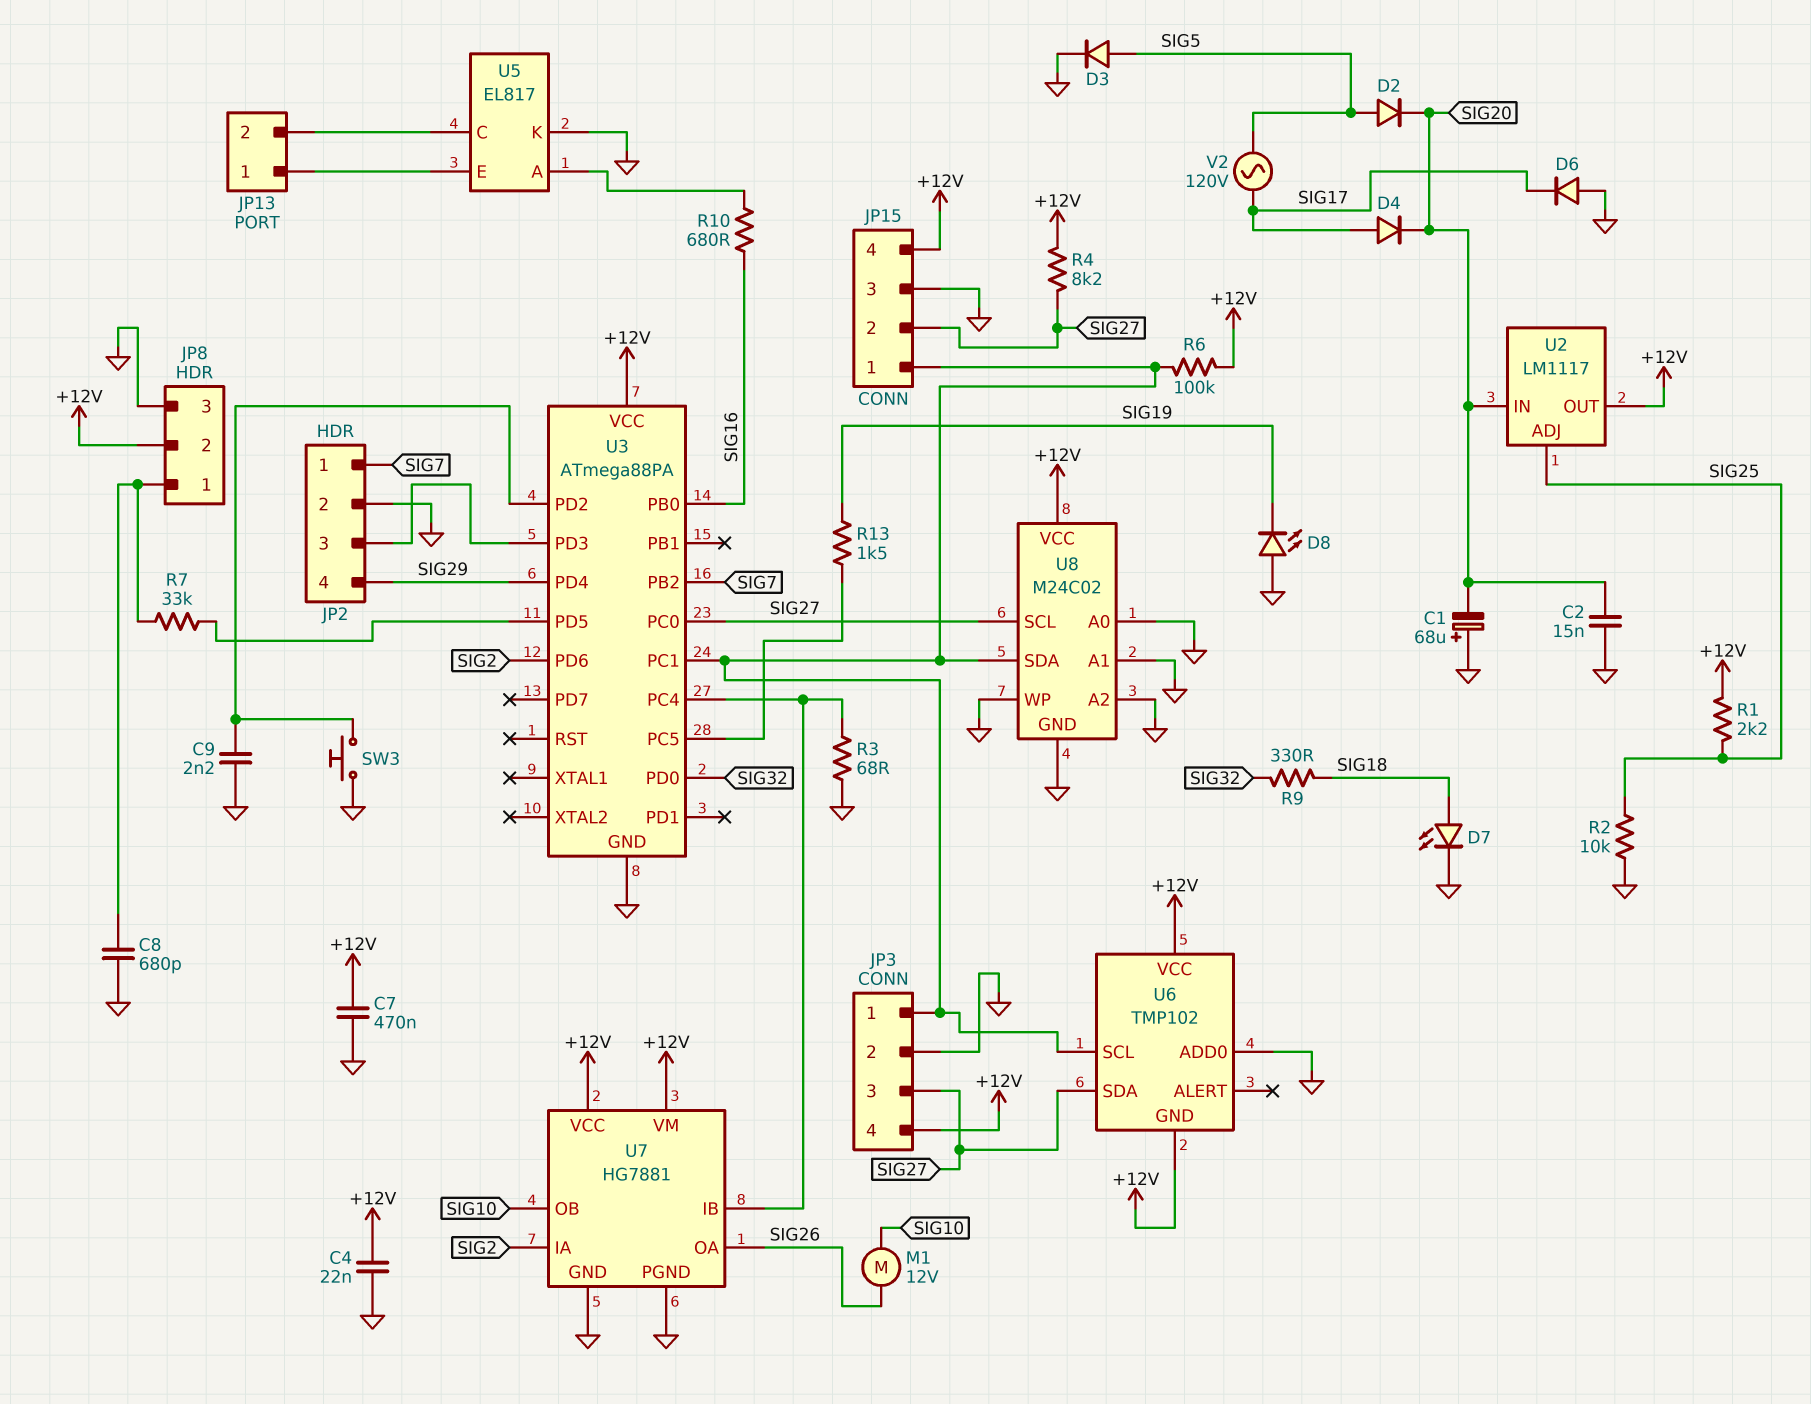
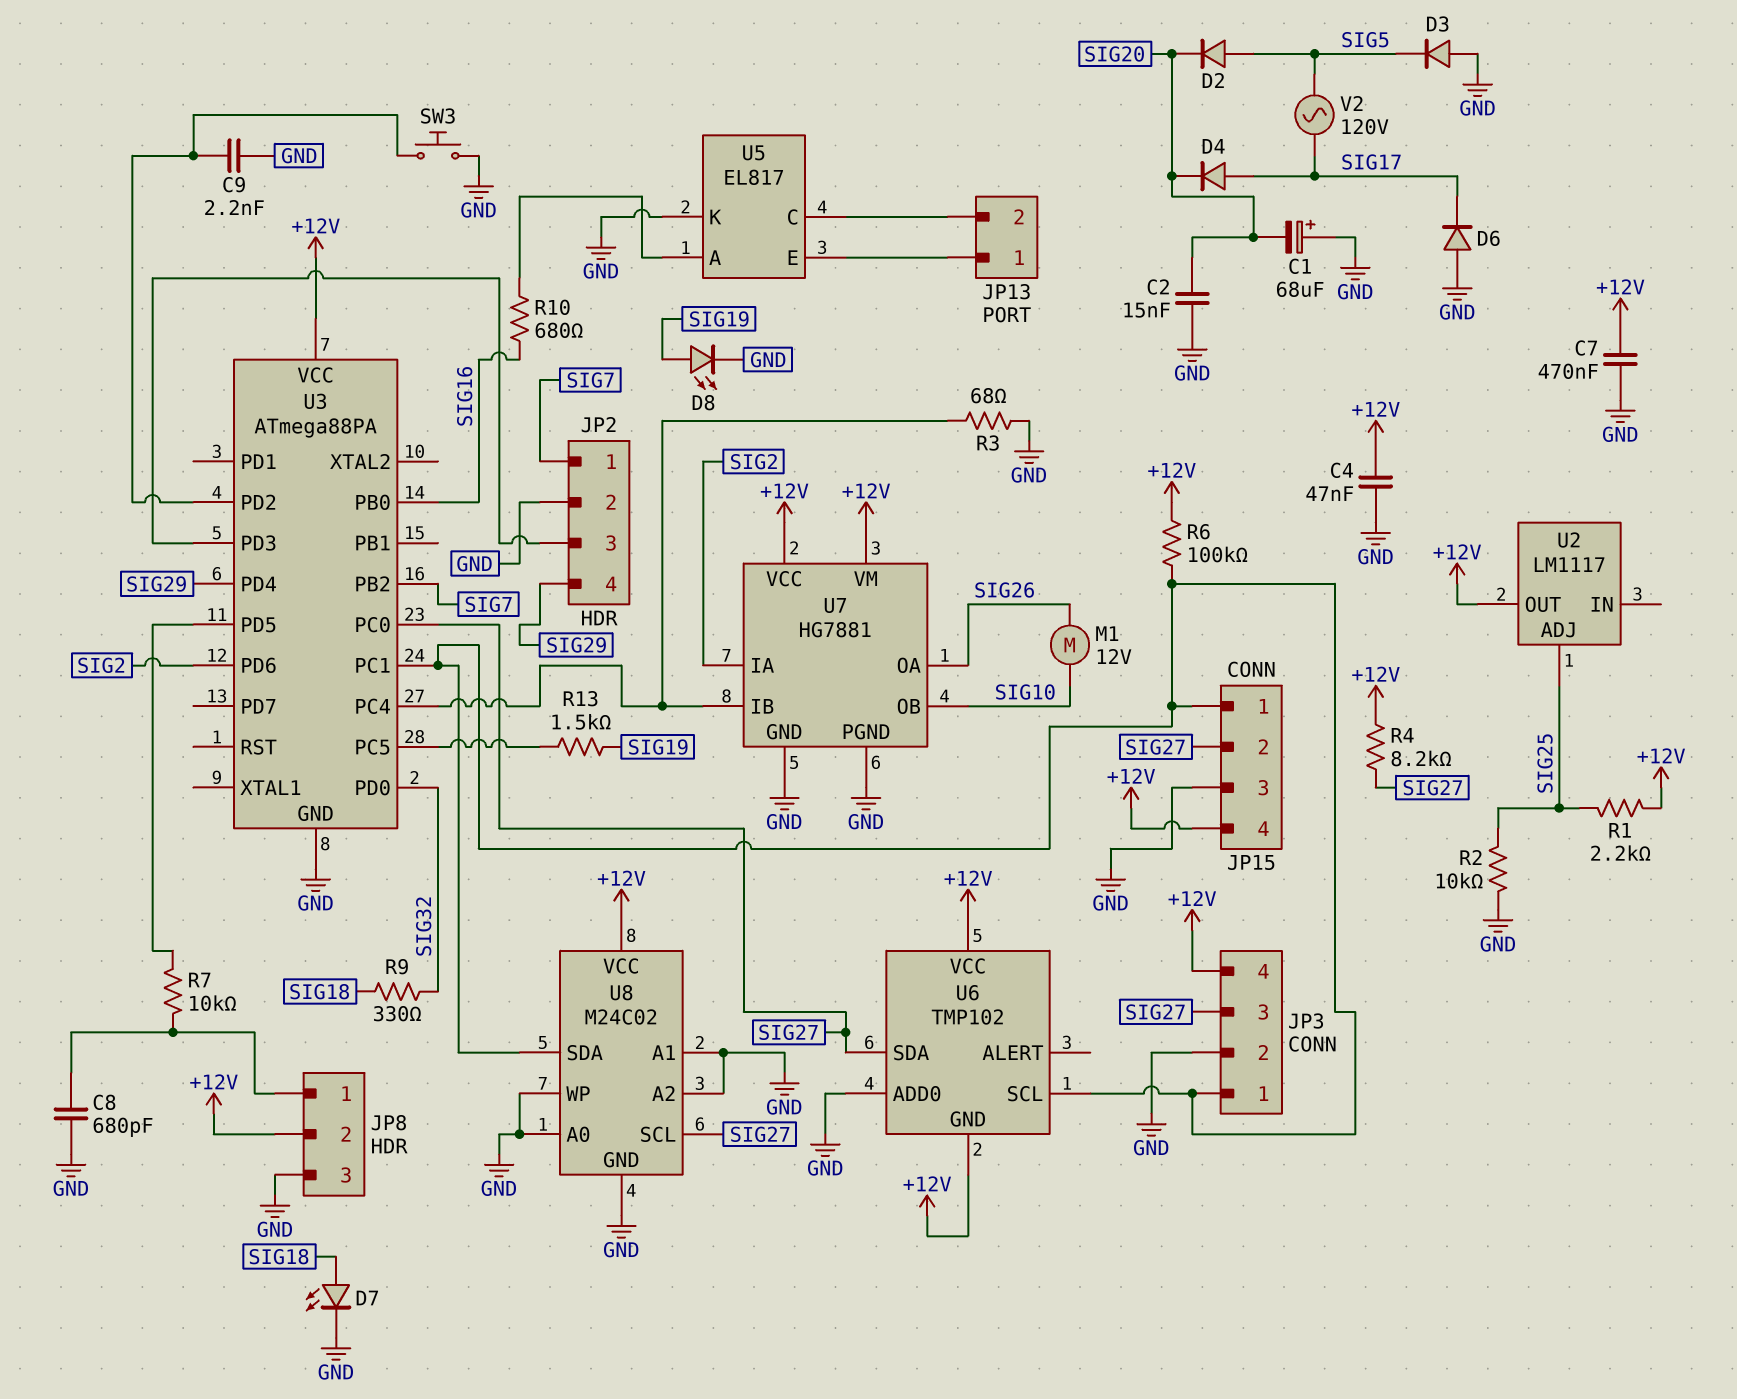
C4: 22nF (+12V, GND) -> 47nF (+12V, GND)
D3: diode (A SIG5, K GND) -> diode (A GND, K SIG5)
D8: LED (A GND, K SIG19) -> LED (A SIG19, K GND)
R7: 33k (JP8/1, U3/PD5) -> 10k (JP8/1, U3/PD5)
U2 pin IN: SIG20 -> none

